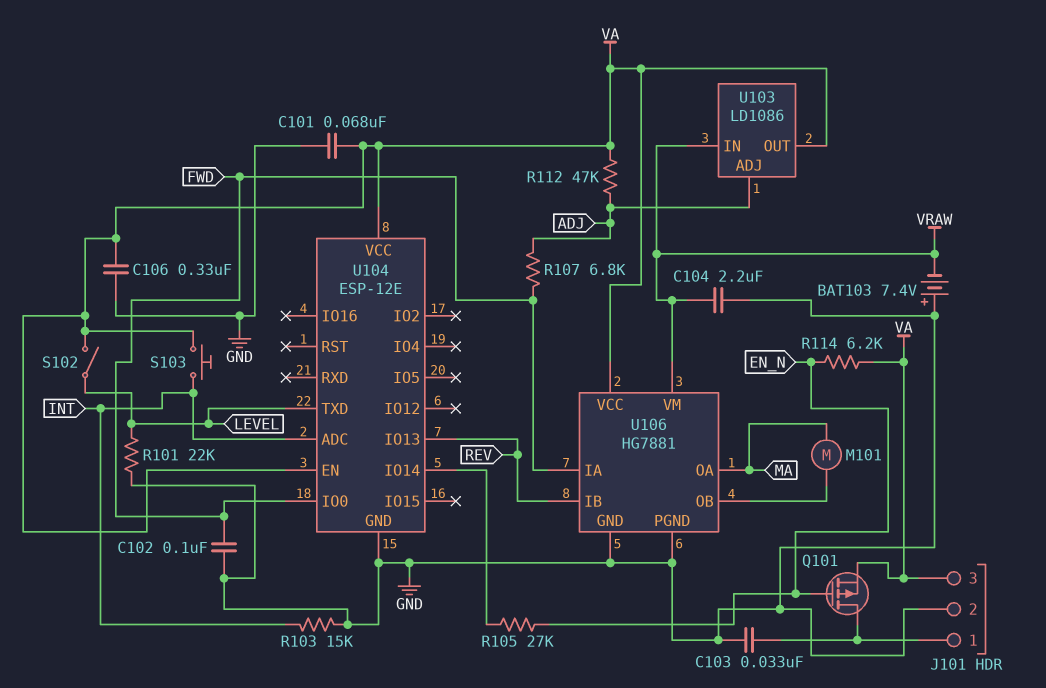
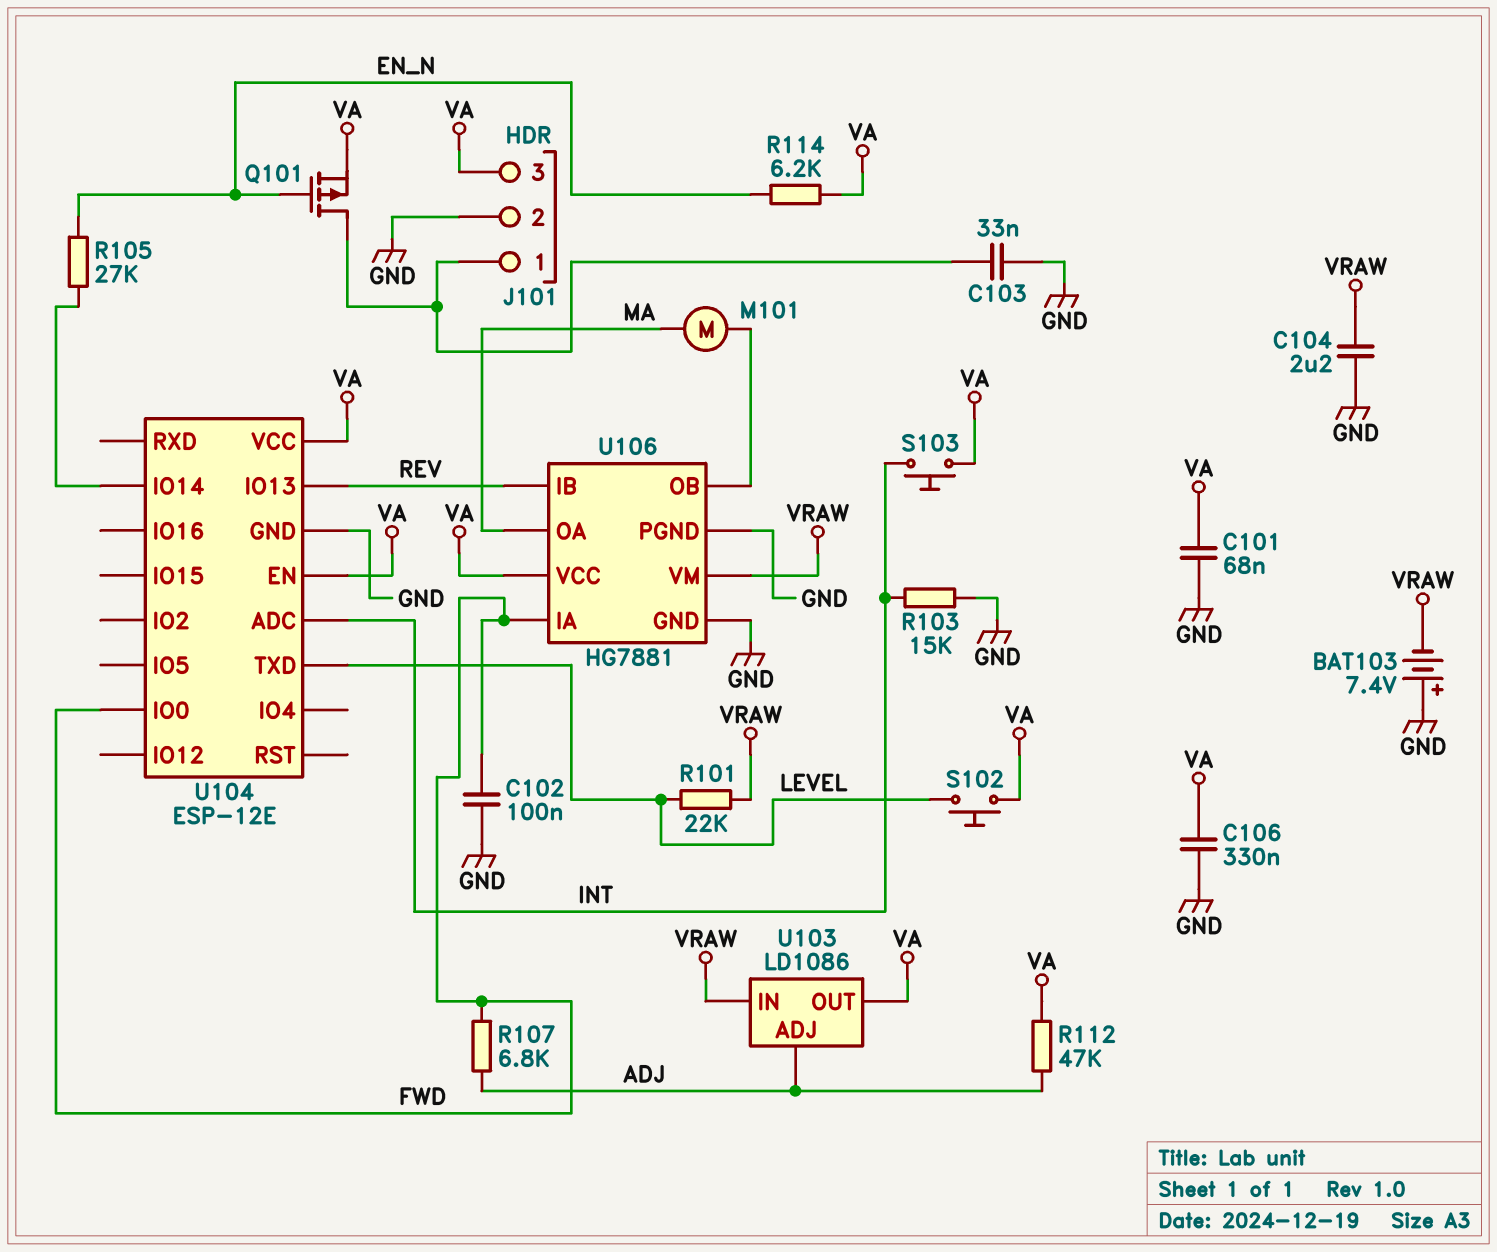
R101: 22k (GND, LEVEL) -> 22k (LEVEL, VRAW)
S102: switch (LEVEL, VA) -> button (LEVEL, VA)

